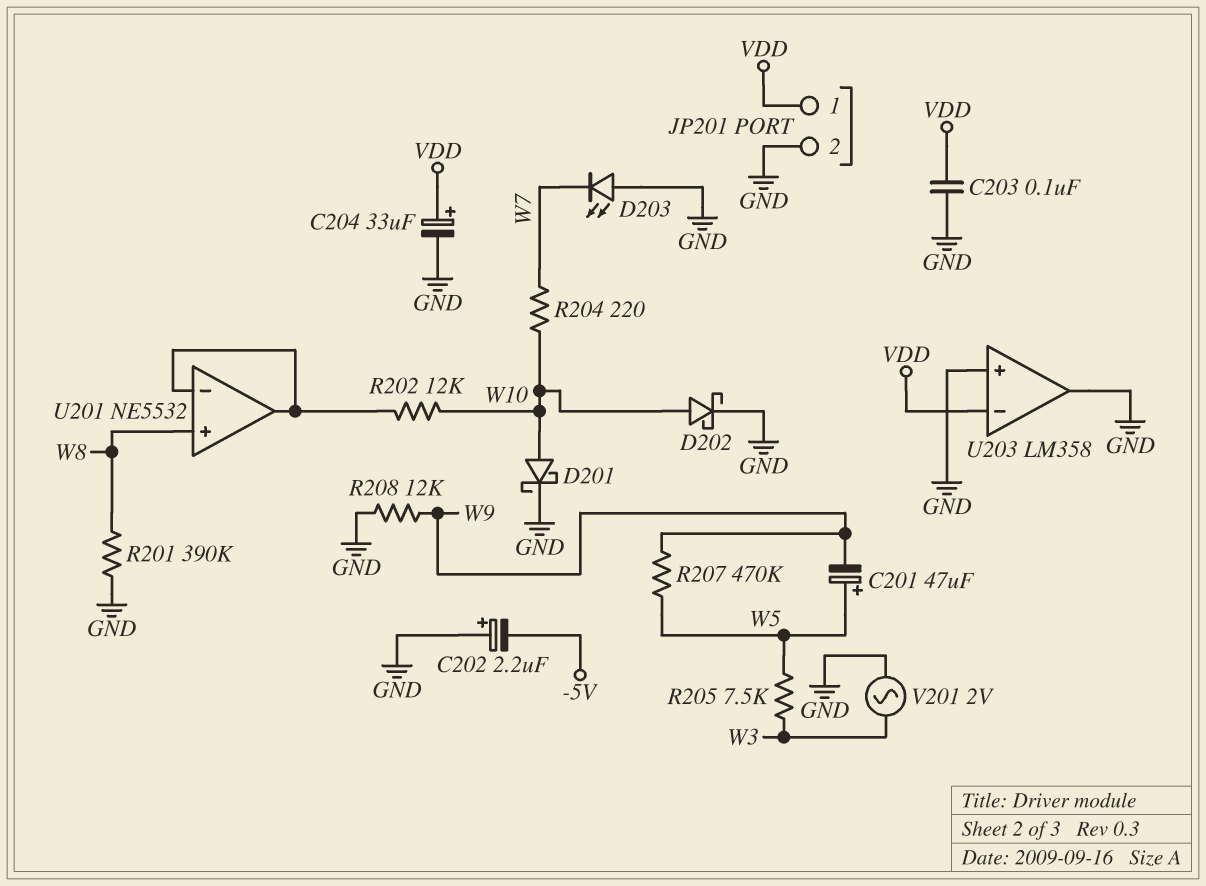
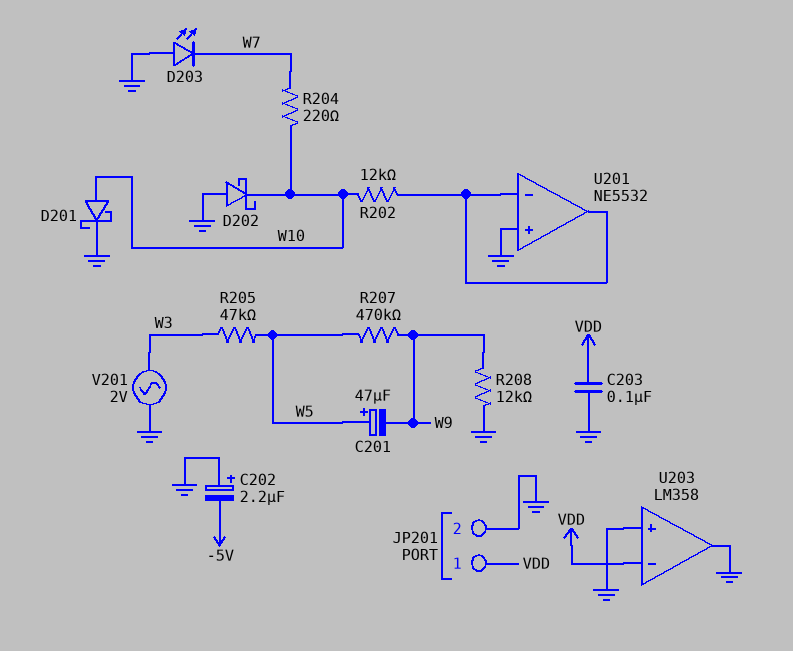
C204: 33uF (plus VDD, minus GND) -> none
D202: schottky (A W10, K GND) -> schottky (A GND, K W10)
R201: 390k (GND, W8) -> none
R205: 7.5k (W3, W5) -> 47k (W3, W5)
U201 pin in+: W8 -> GND

